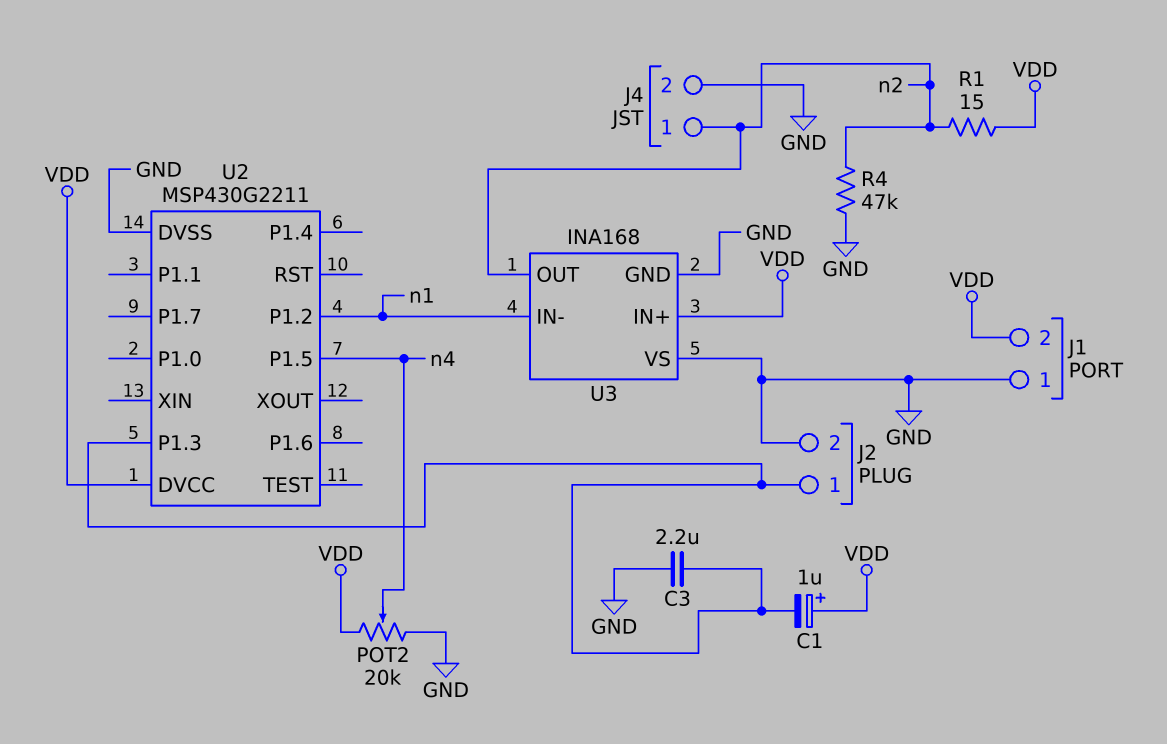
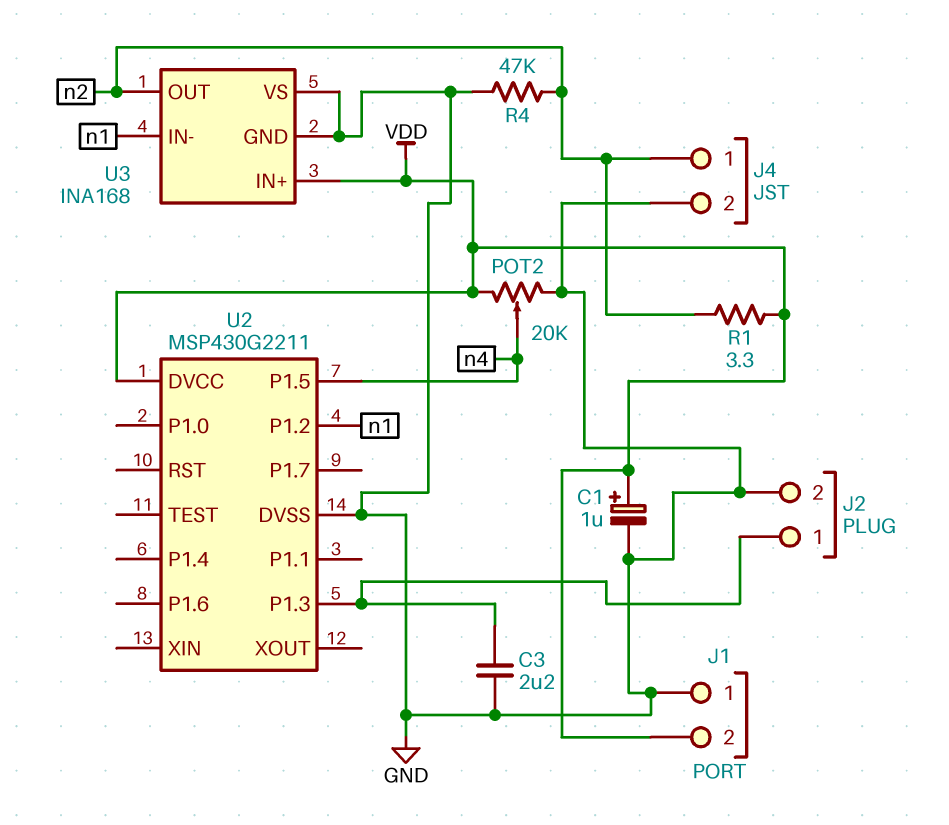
C1: 1uF (plus VDD, minus J2/1) -> 1uF (plus VDD, minus GND)
R1: 15 (VDD, n2) -> 3.3 (VDD, n2)

